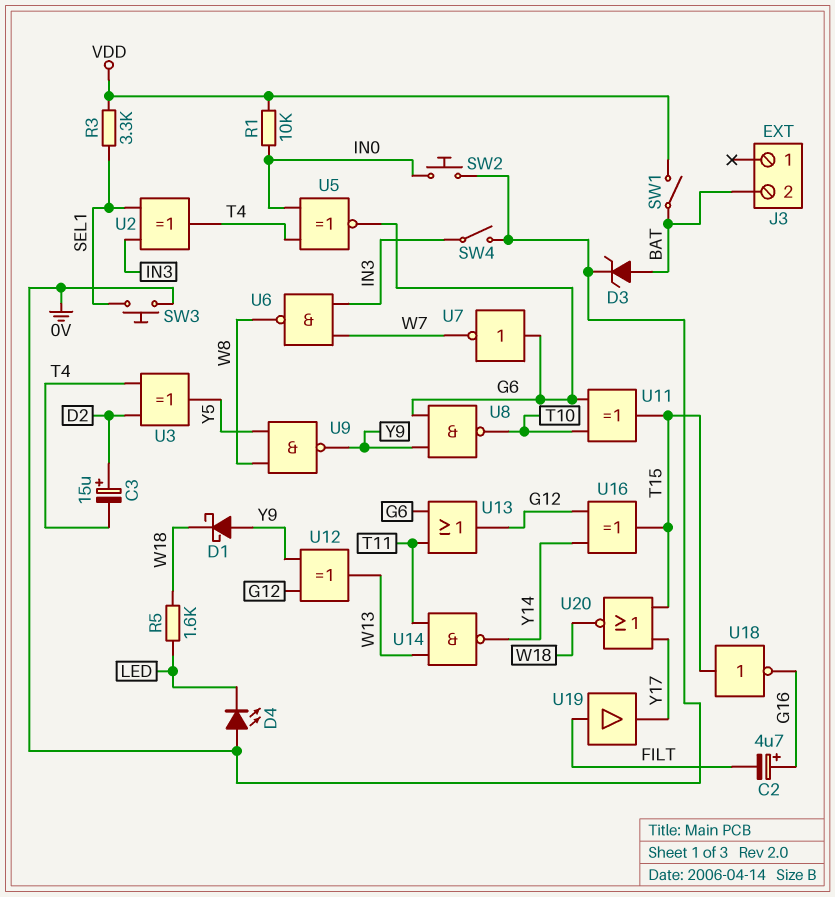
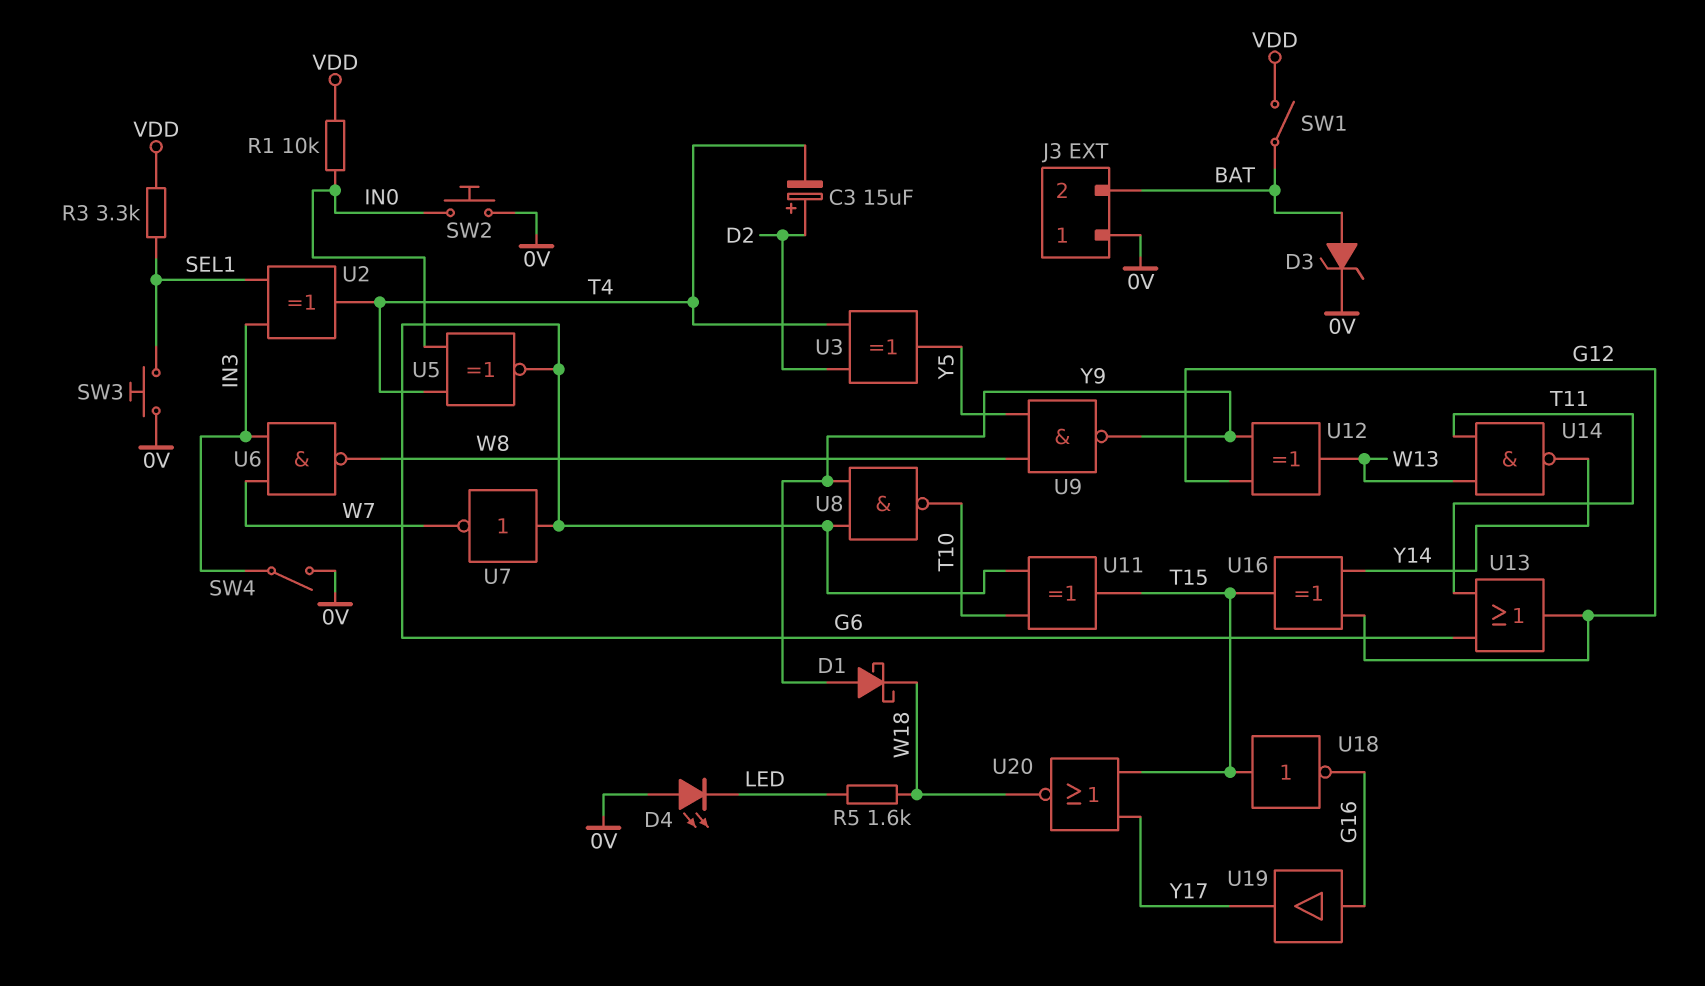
C2: 4.7uF (plus G16, minus FILT) -> none
J3 pin 1: none -> 0V
U19: buffer (in FILT, out Y17) -> buffer (in G16, out Y17)

